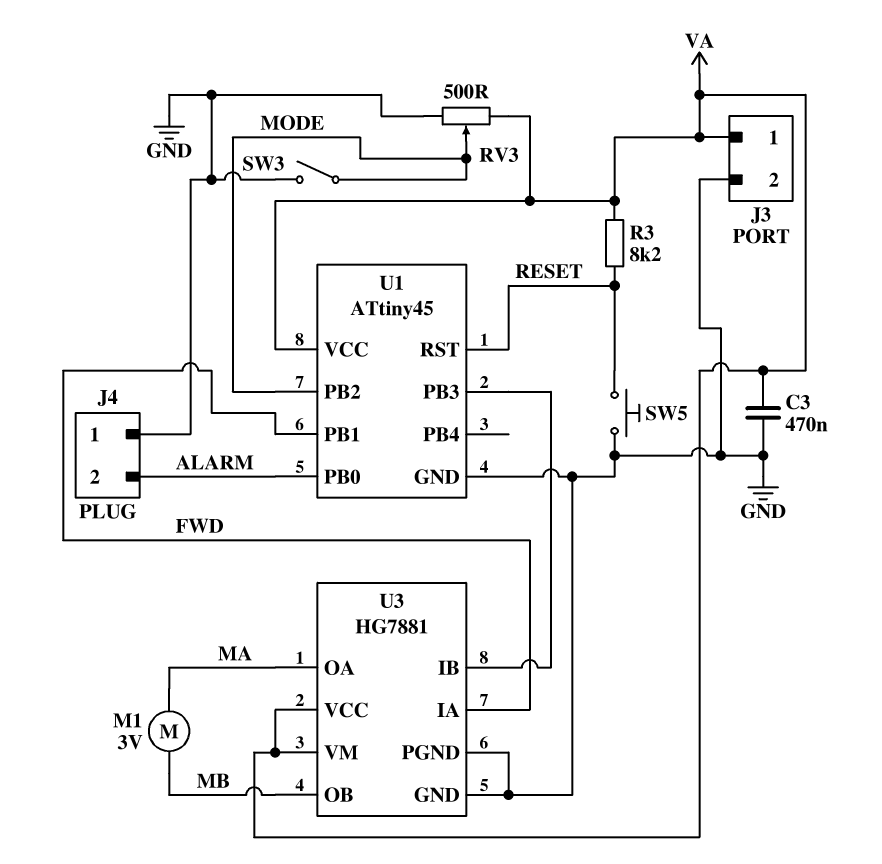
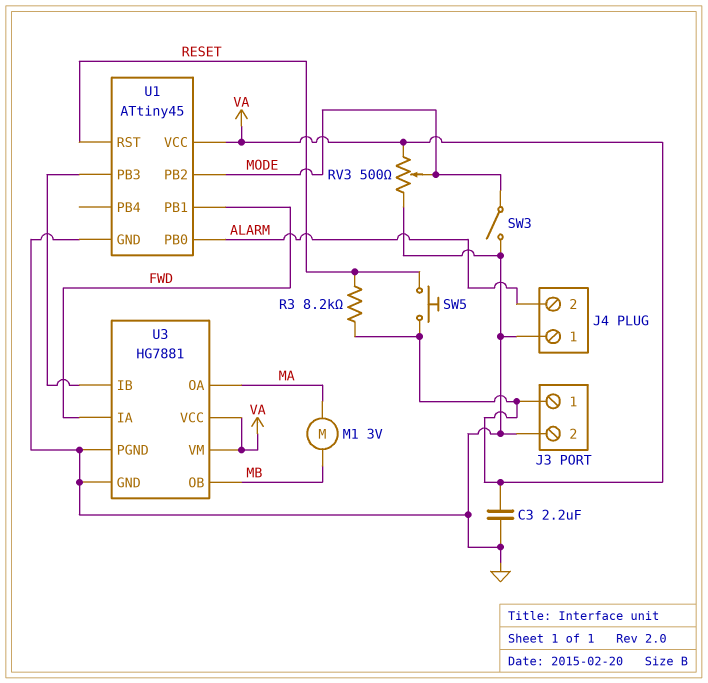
C3: 470nF (GND, VA) -> 2.2uF (GND, VA)
SW5: button (GND, RESET) -> button (RESET, VA)

